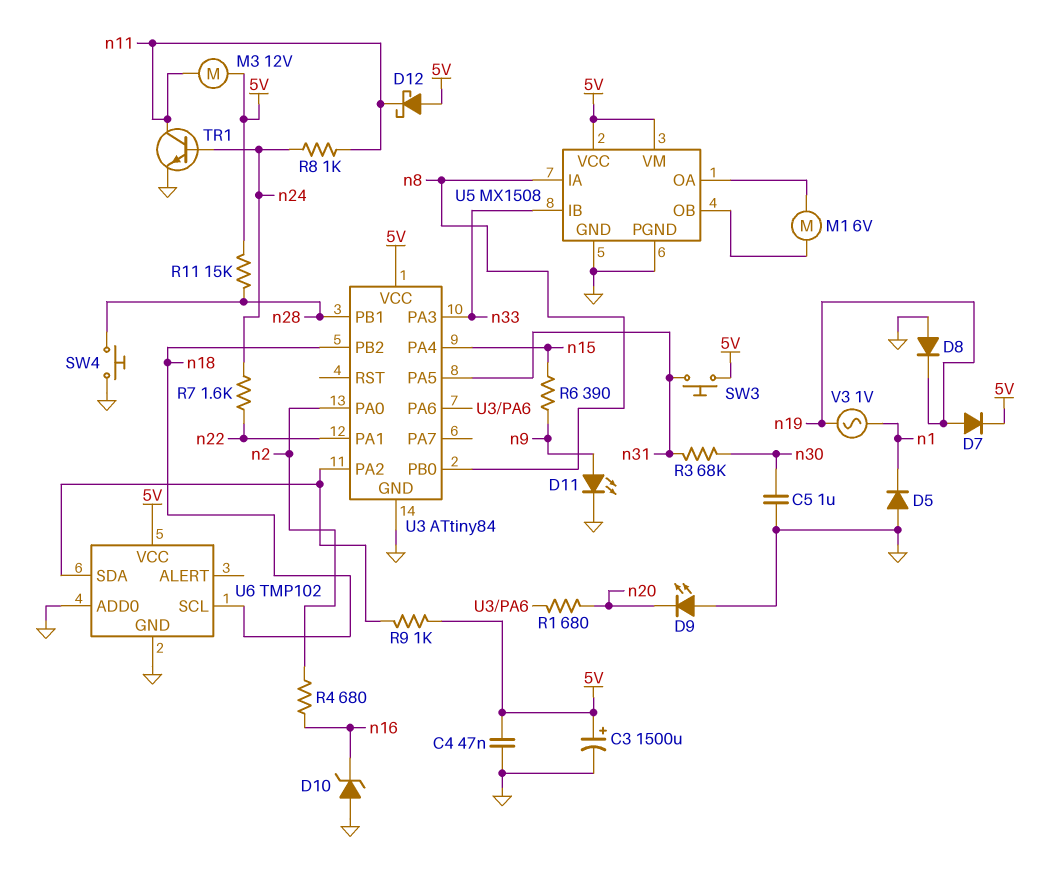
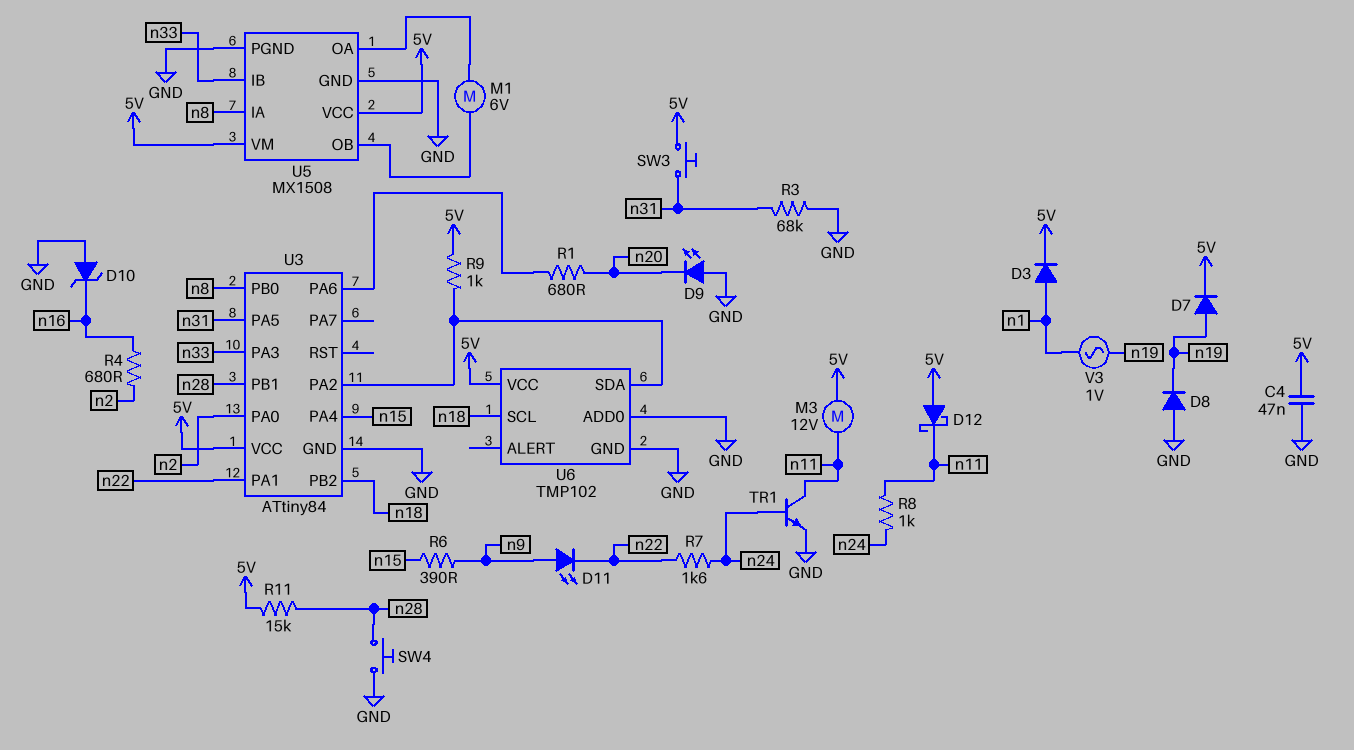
C3: 1500uF (plus 5V, minus GND) -> none
C5: 1uF (GND, n30) -> none
D3: none -> diode (A n1, K 5V)
D5: diode (A GND, K n1) -> none
D11: LED (A n9, K GND) -> LED (A n9, K n22)
R3: 68k (n30, n31) -> 68k (GND, n31)

